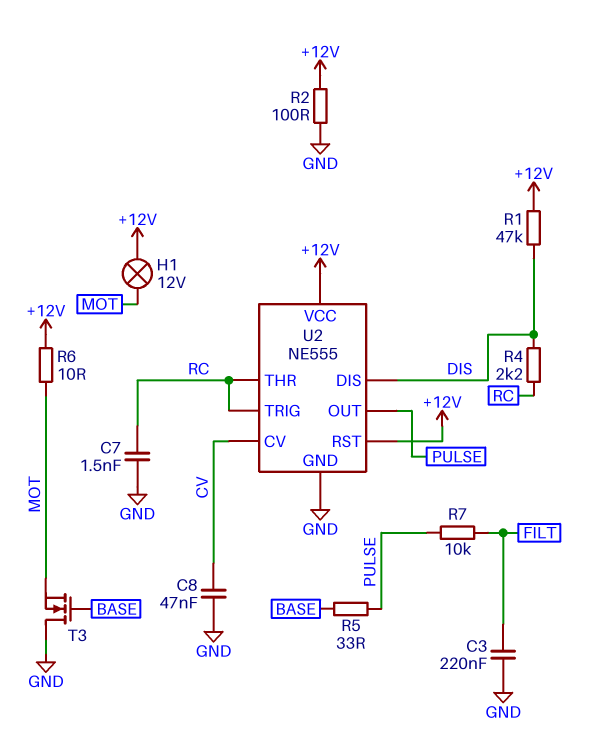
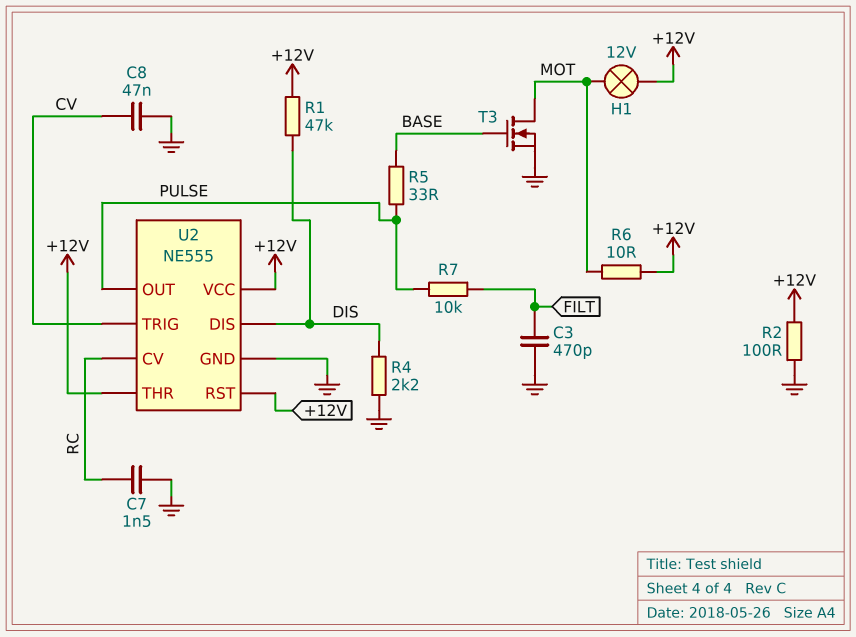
C3: 220nF (FILT, GND) -> 470pF (FILT, GND)
R4: 2.2k (DIS, RC) -> 2.2k (DIS, GND)
T3: NMOS (G BASE, D GND, S MOT) -> NMOS (G BASE, D MOT, S GND)
U2 pin CV: CV -> RC
U2 pin THR: RC -> +12V
U2 pin TRIG: RC -> CV

